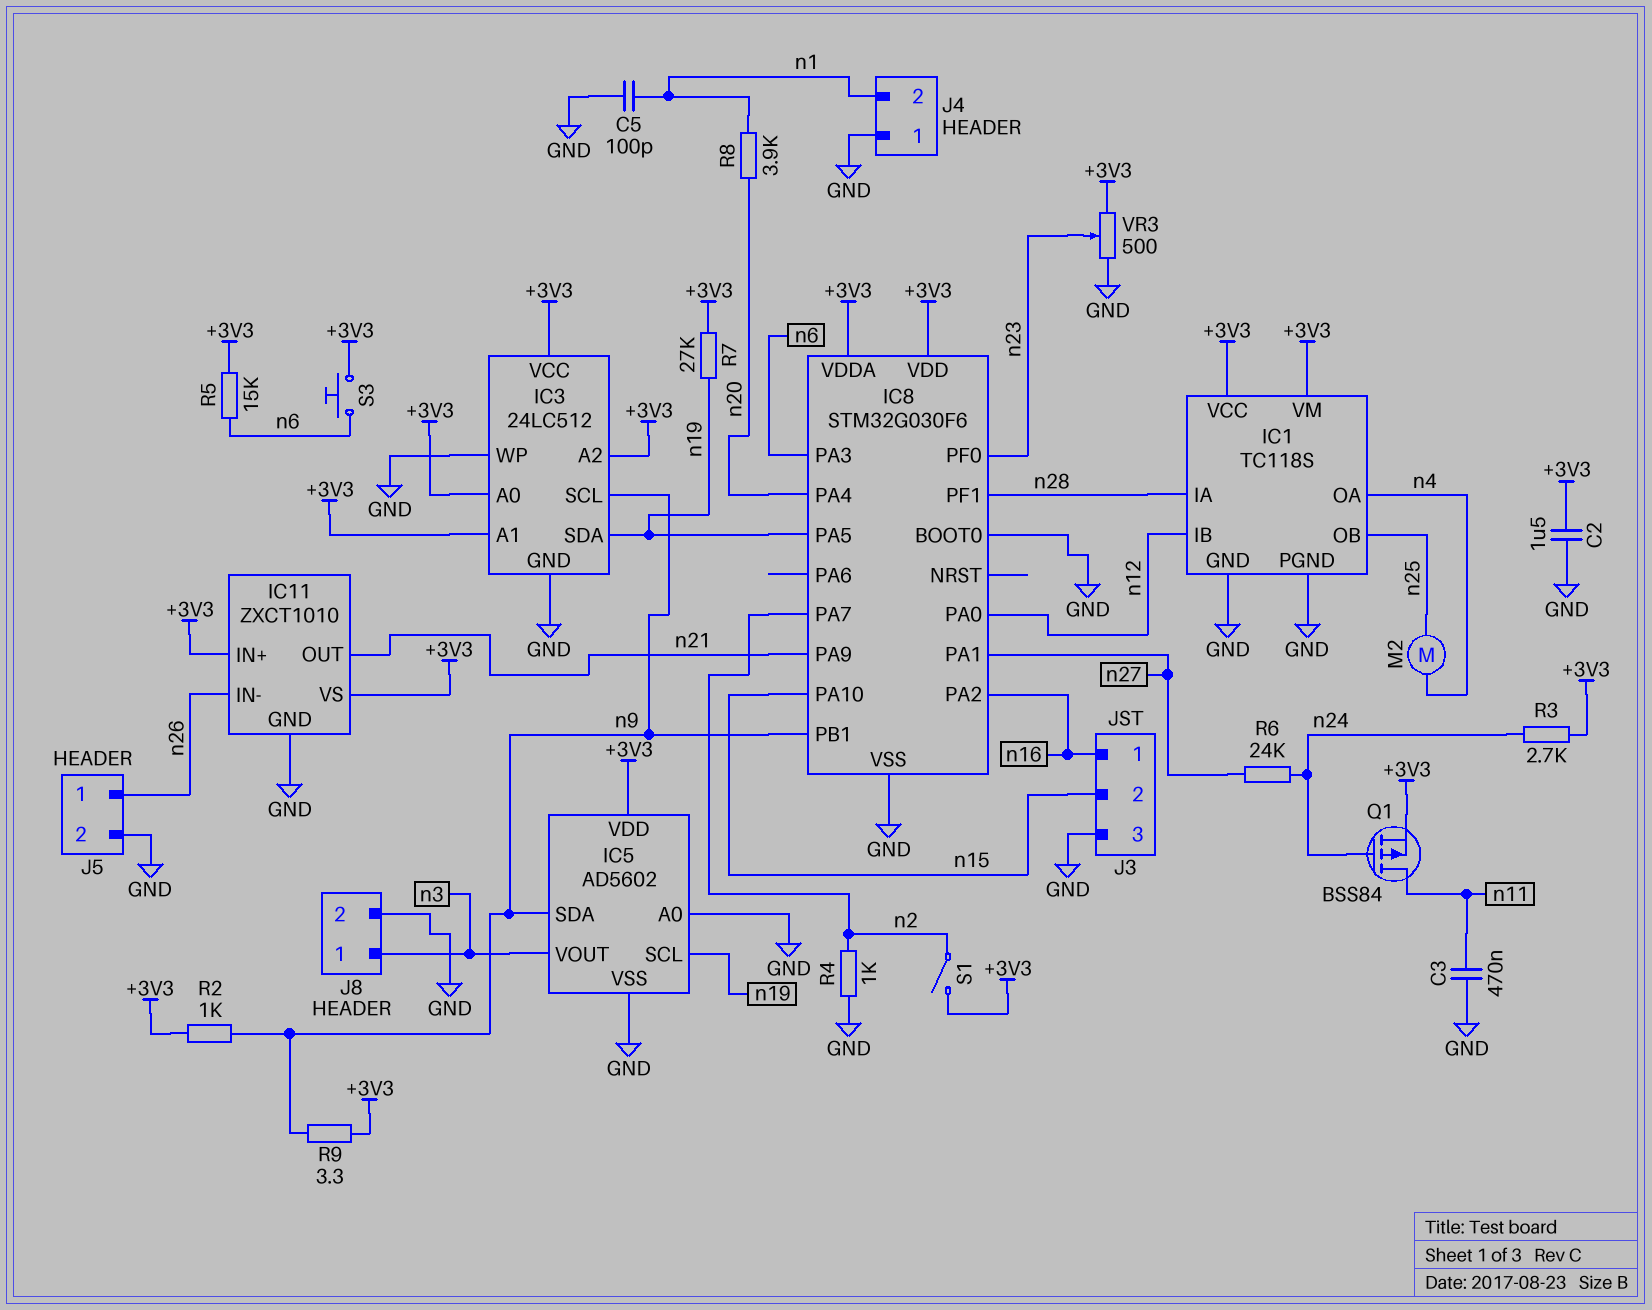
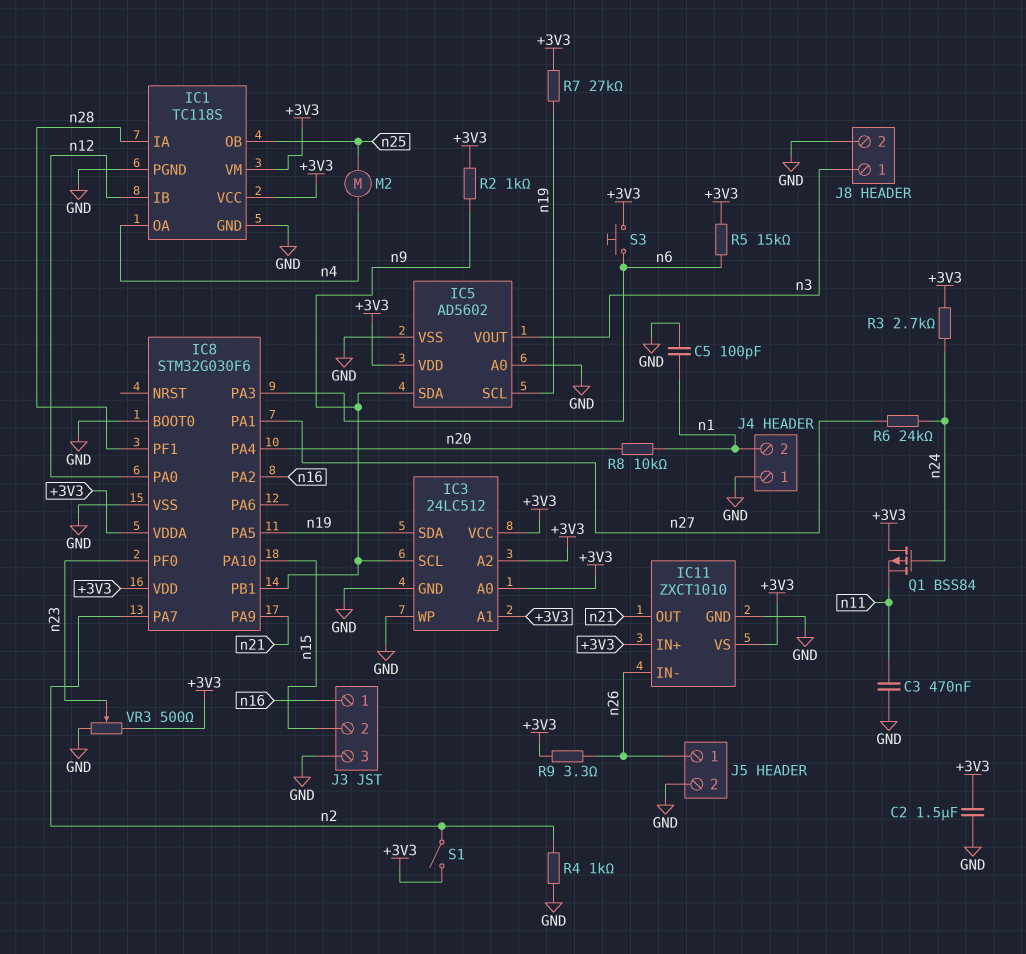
Q1: PMOS BSS84 (G n24, D n11, S +3V3) -> PMOS BSS84 (G n24, D +3V3, S n11)
R8: 3.9k (n1, n20) -> 10k (n1, n20)
R9: 3.3 (+3V3, n9) -> 3.3 (+3V3, n26)

